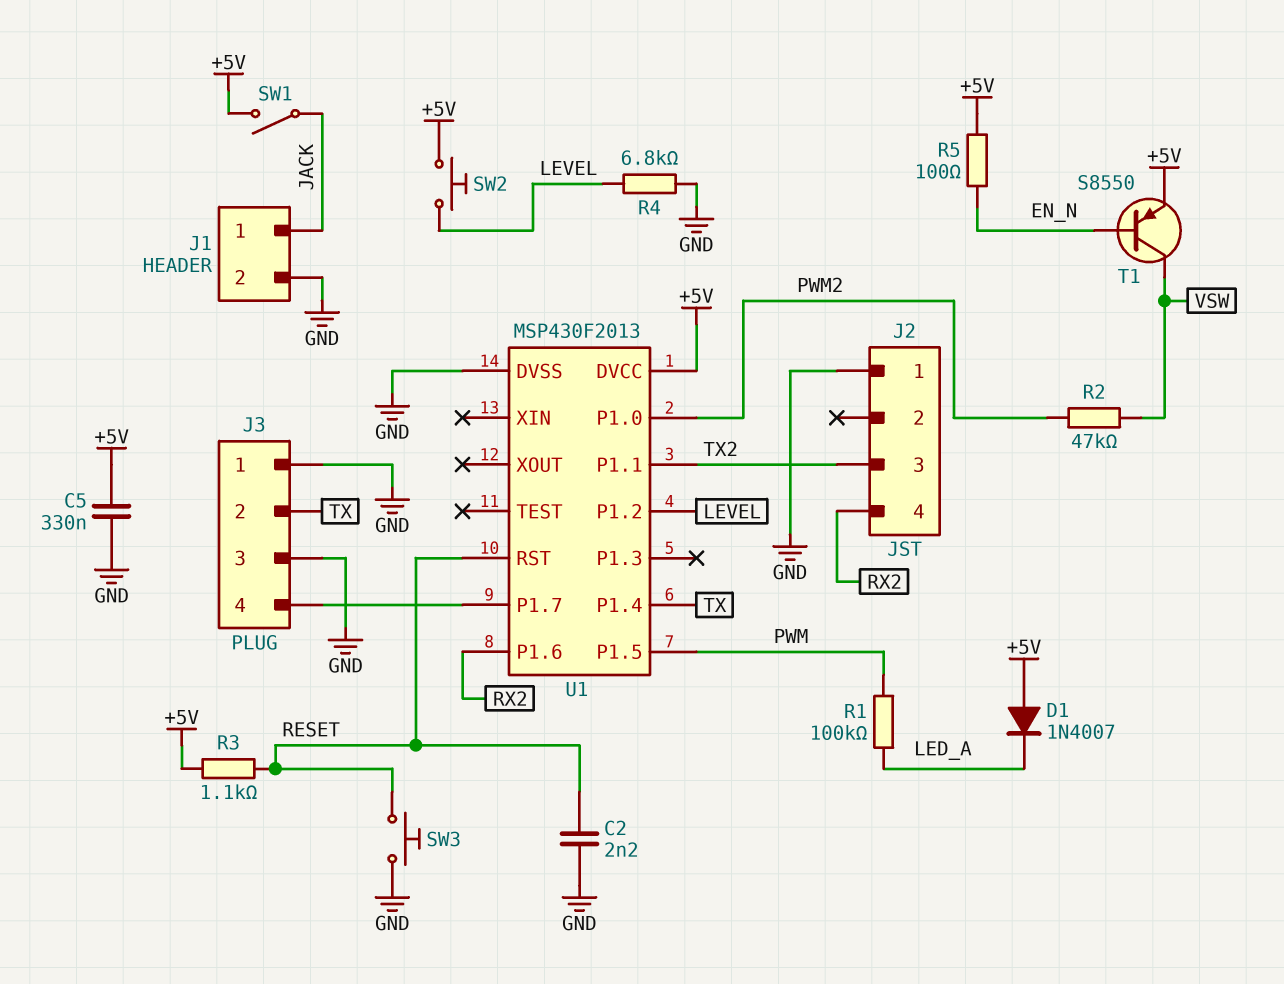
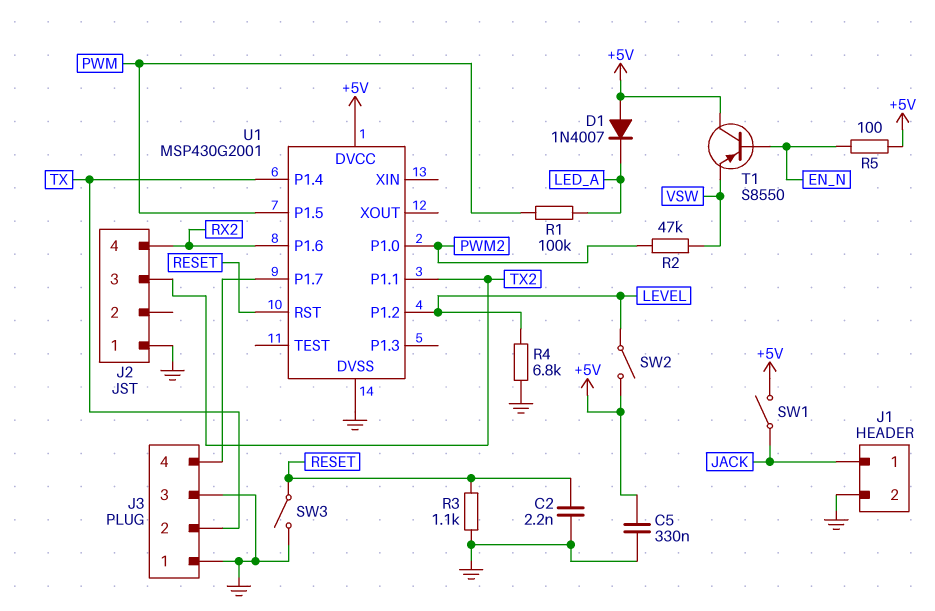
R3: 1.1k (+5V, RESET) -> 1.1k (GND, RESET)
SW2: button (+5V, LEVEL) -> switch (+5V, LEVEL)
SW3: button (GND, RESET) -> switch (GND, RESET)
T1: PNP S8550 (B EN_N, C VSW, E +5V) -> PNP S8550 (B EN_N, C +5V, E VSW)
U1: MSP430F2013 -> MSP430G2001

